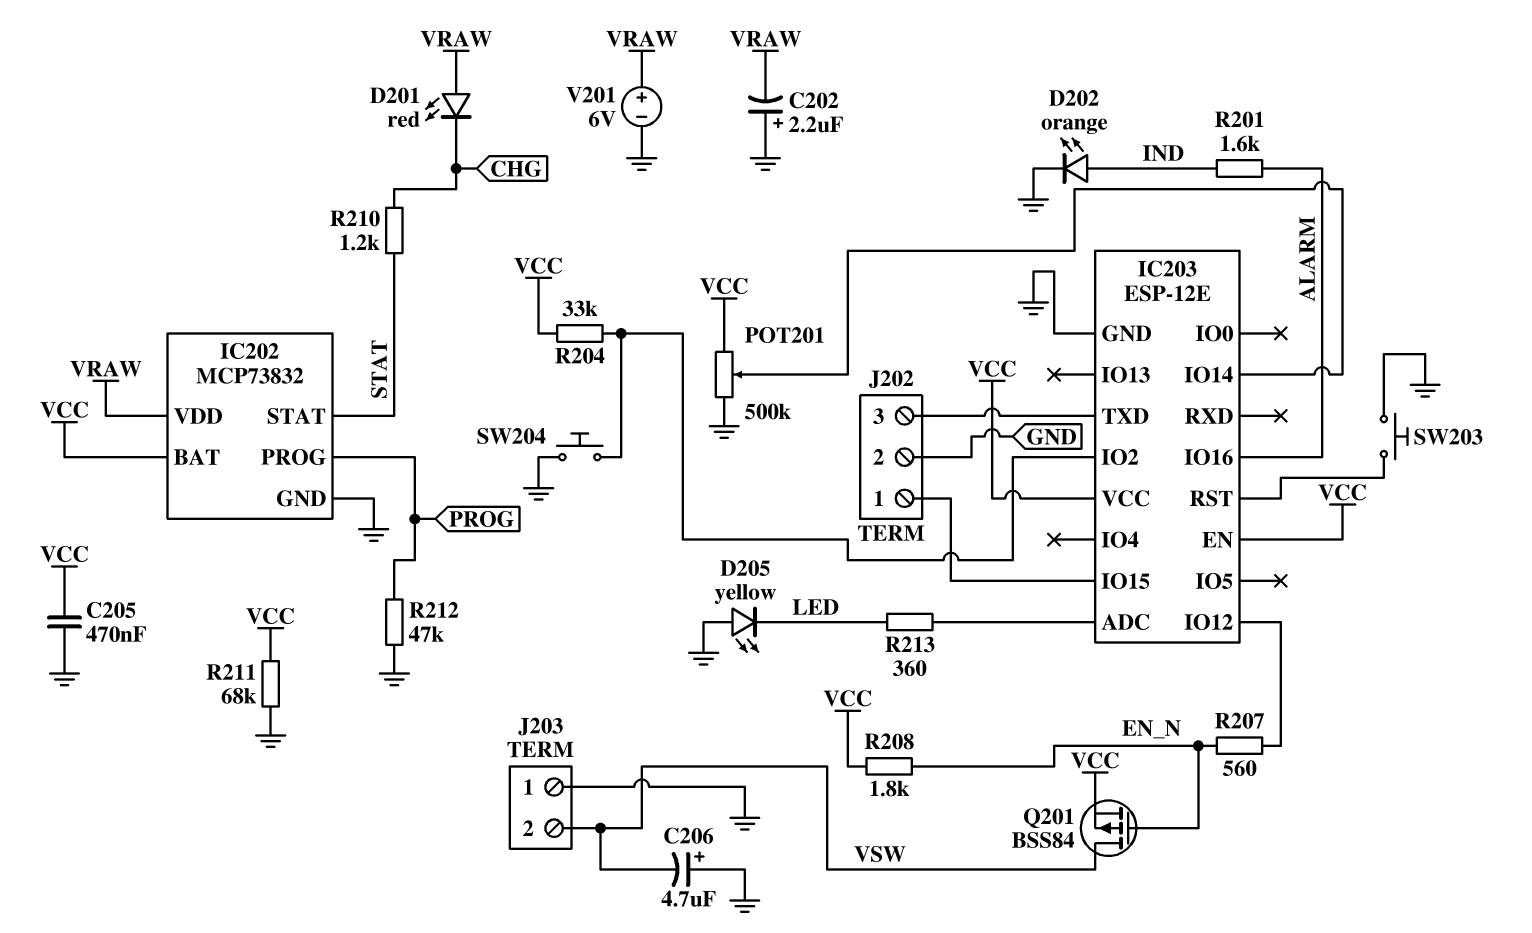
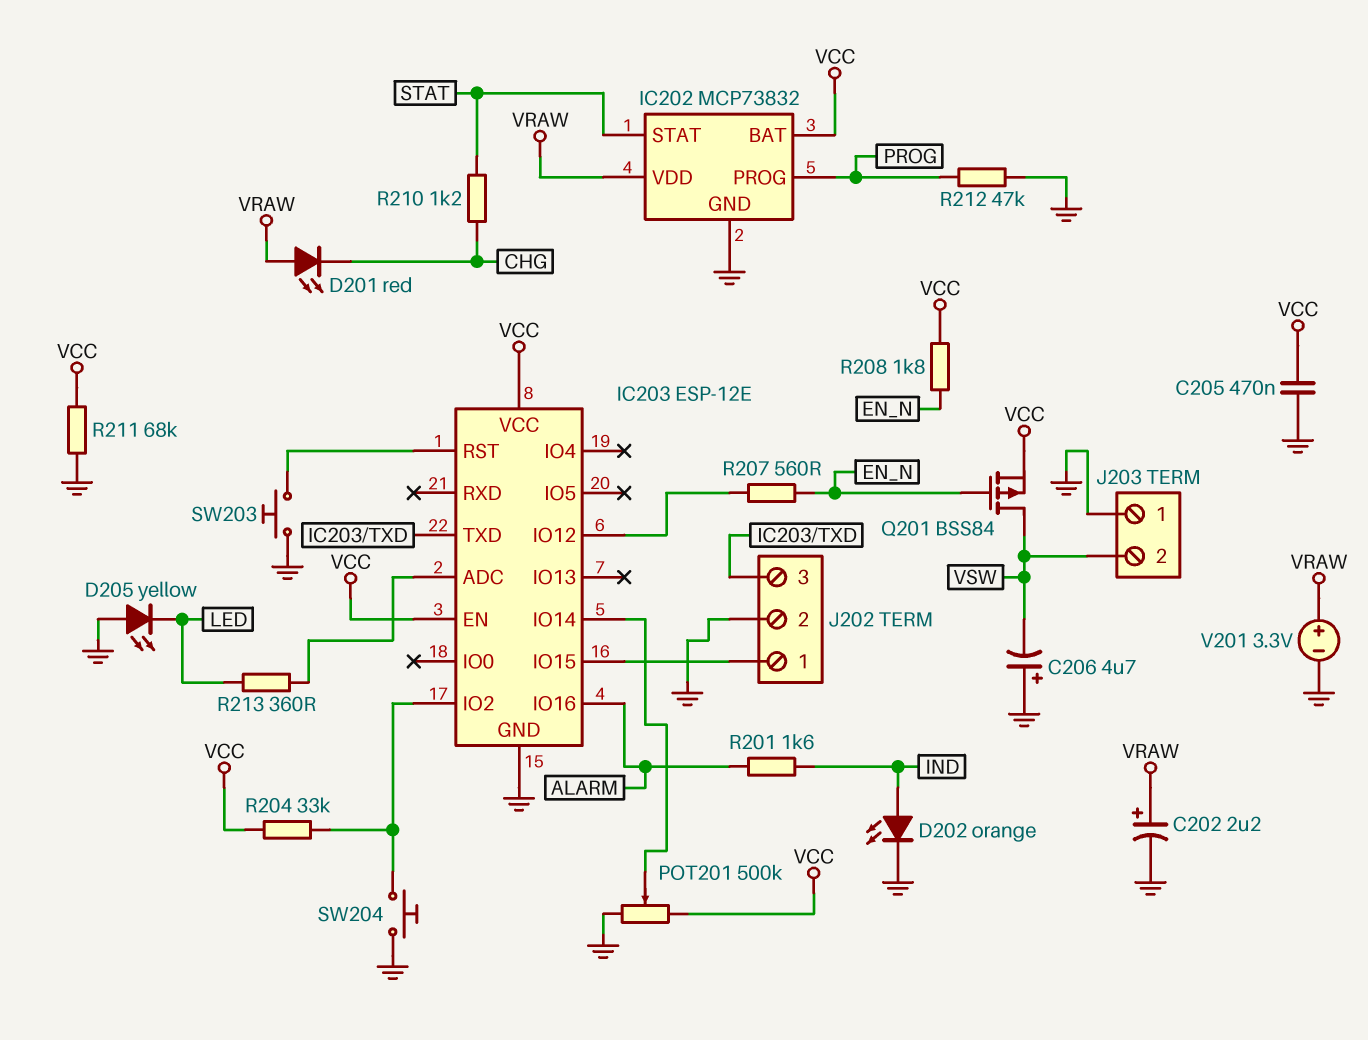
C202: 2.2uF (plus GND, minus VRAW) -> 2.2uF (plus VRAW, minus GND)
V201: 6V (plus VRAW, minus GND) -> 3.3V (plus VRAW, minus GND)

